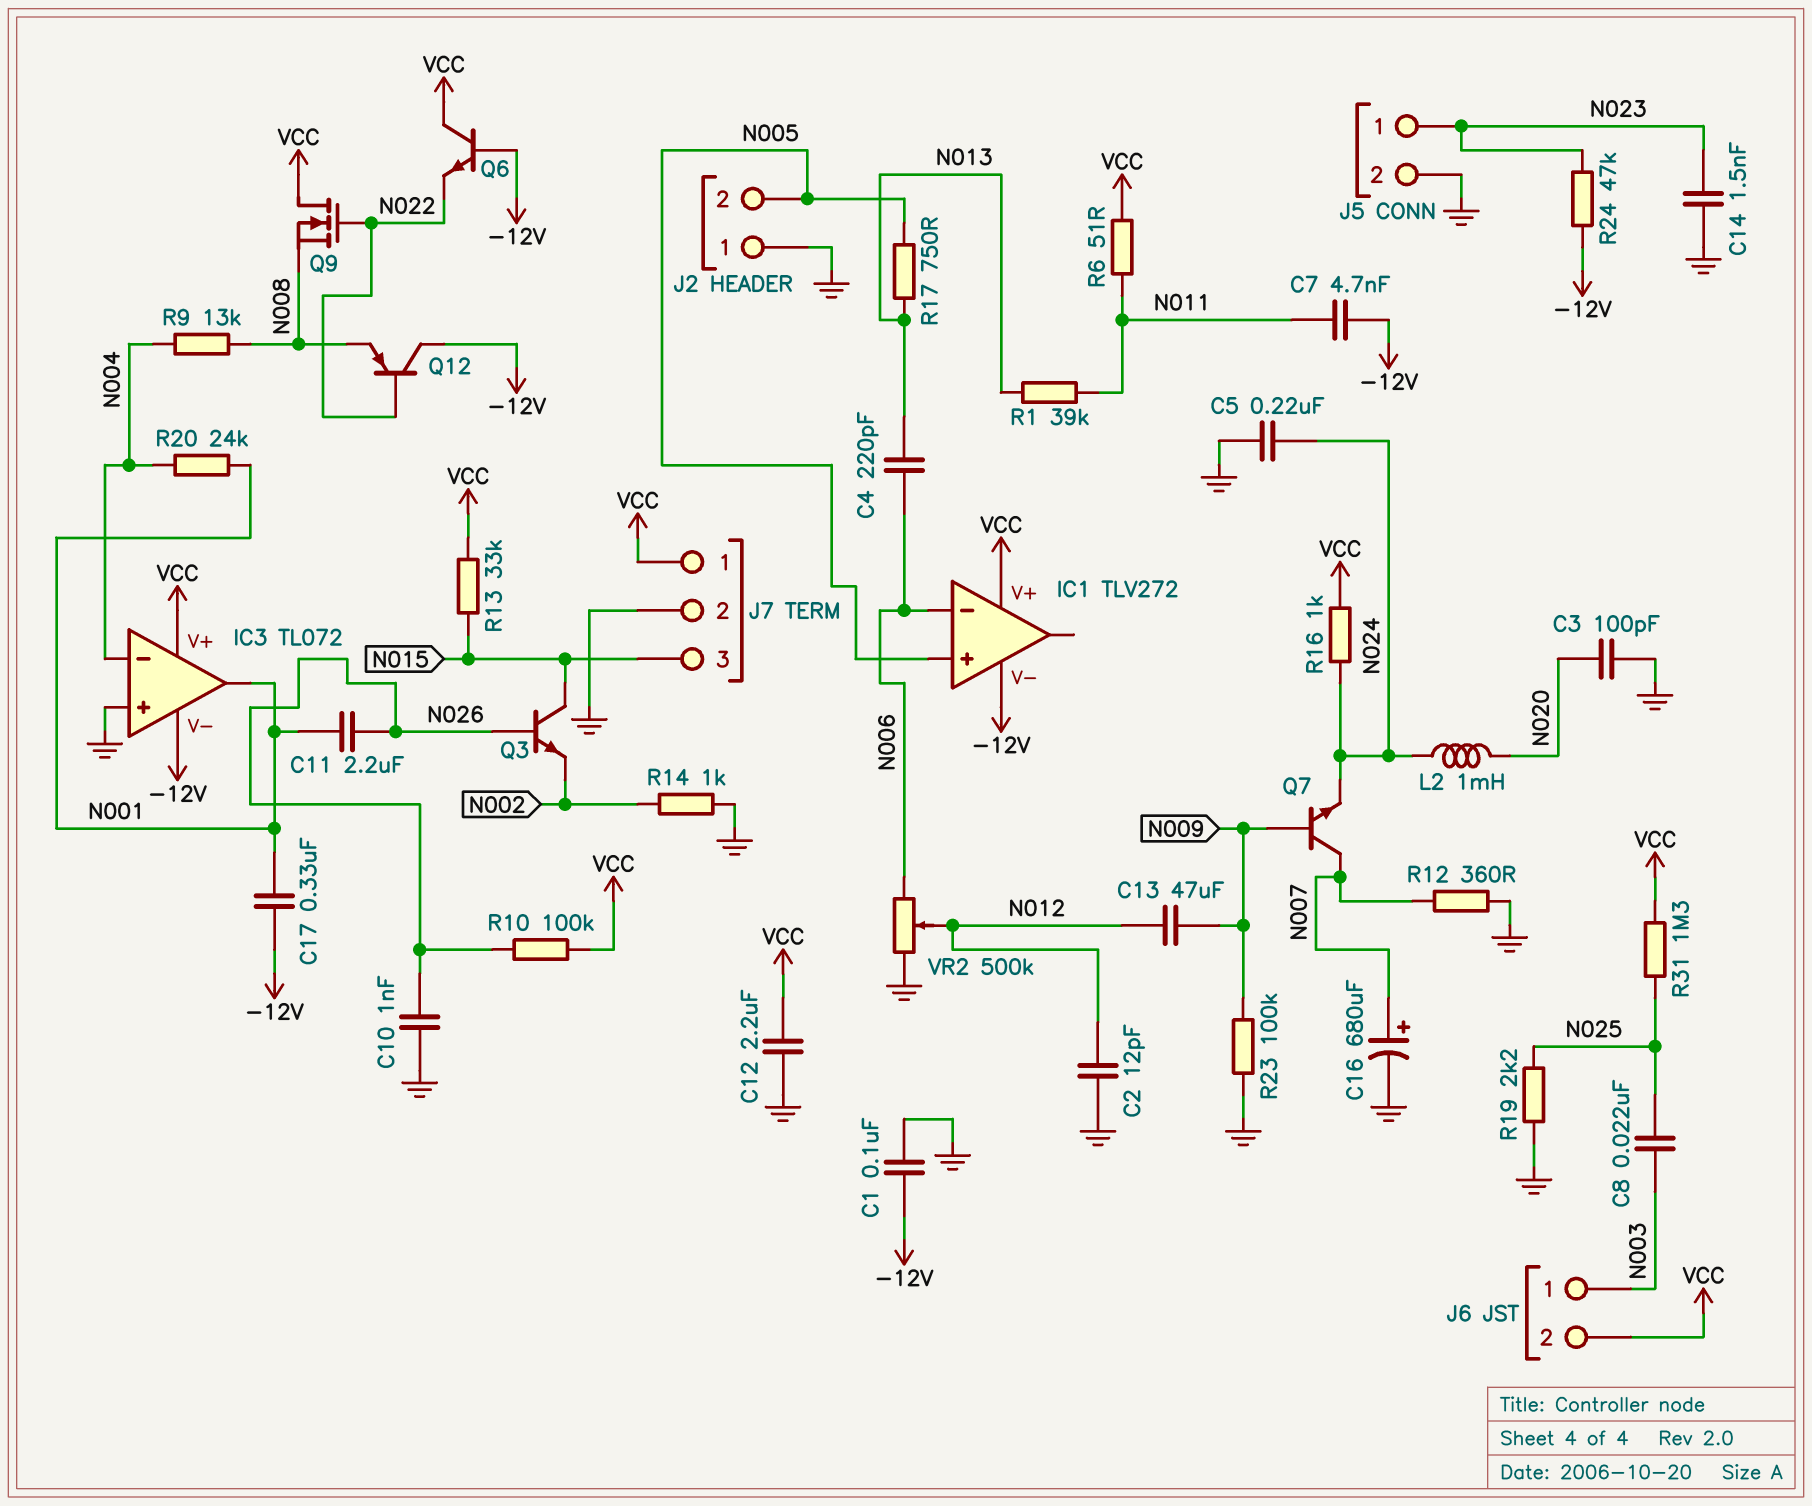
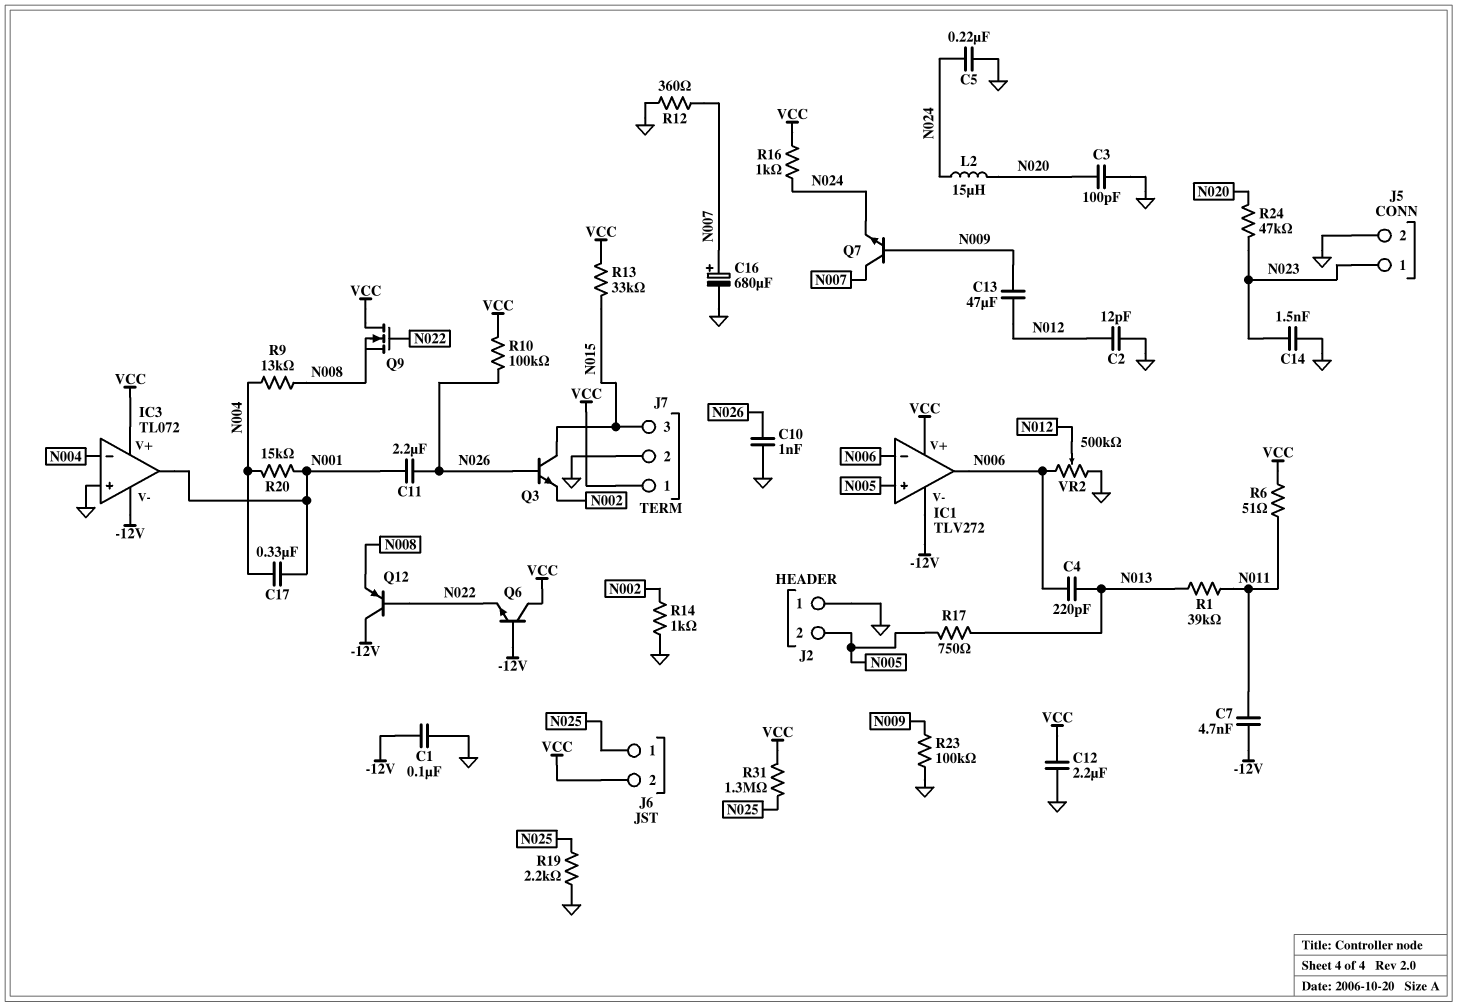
C8: 22nF (N003, N025) -> none
C17: 330nF (-12V, N001) -> 330nF (N001, N004)
IC1 pin out: none -> N006
J6 pin 1: N003 -> N025
L2: 1mH (N020, N024) -> 15uH (N020, N024)
R20: 24k (N001, N004) -> 15k (N001, N004)
R24: 47k (-12V, N023) -> 47k (N020, N023)

